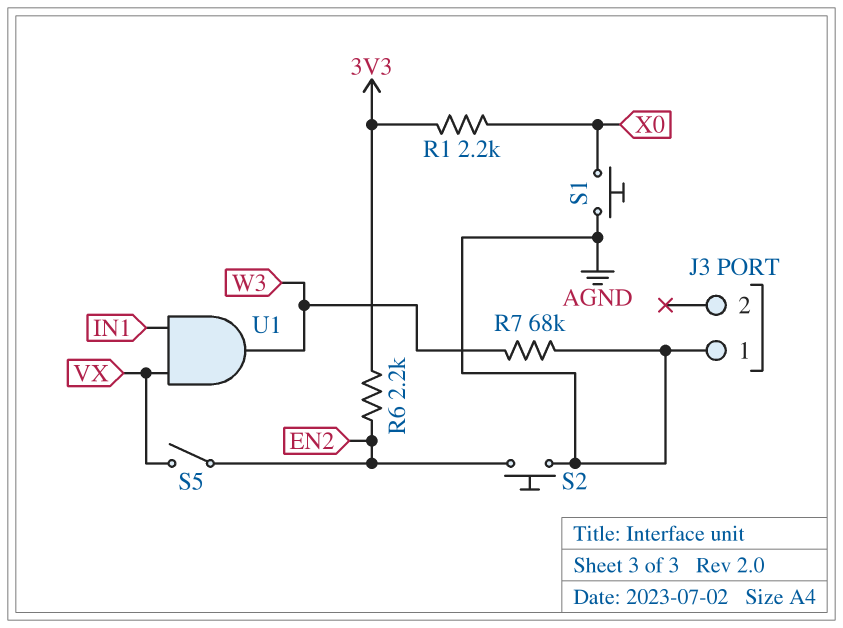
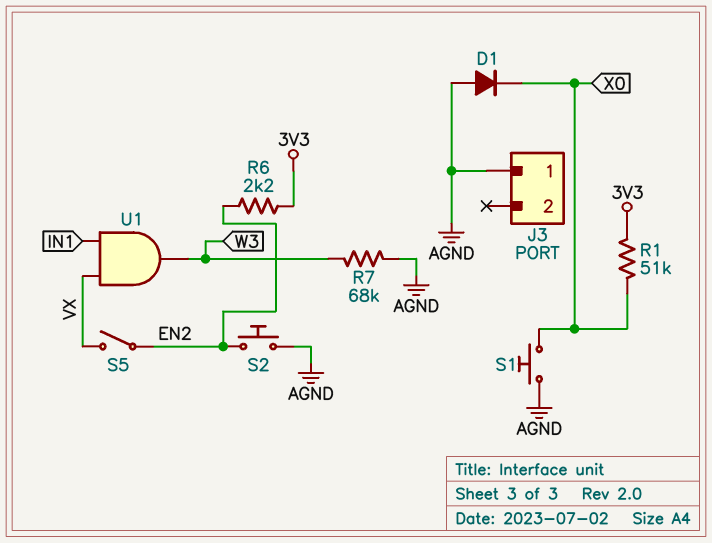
D1: none -> diode (A AGND, K X0)
R1: 2.2k (3V3, X0) -> 51k (3V3, X0)

